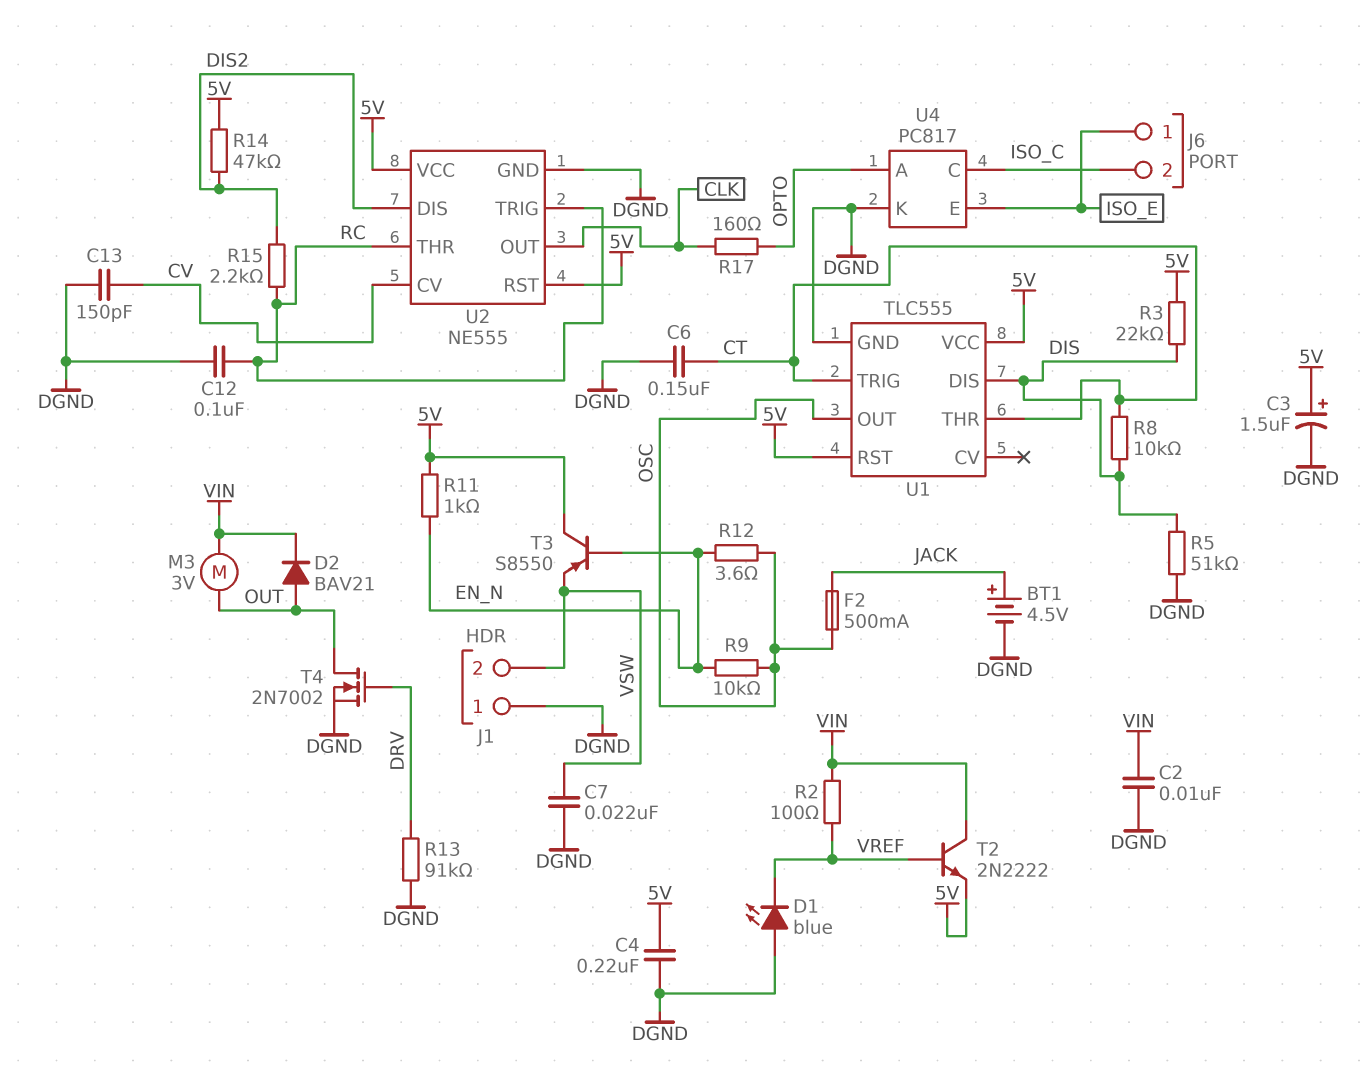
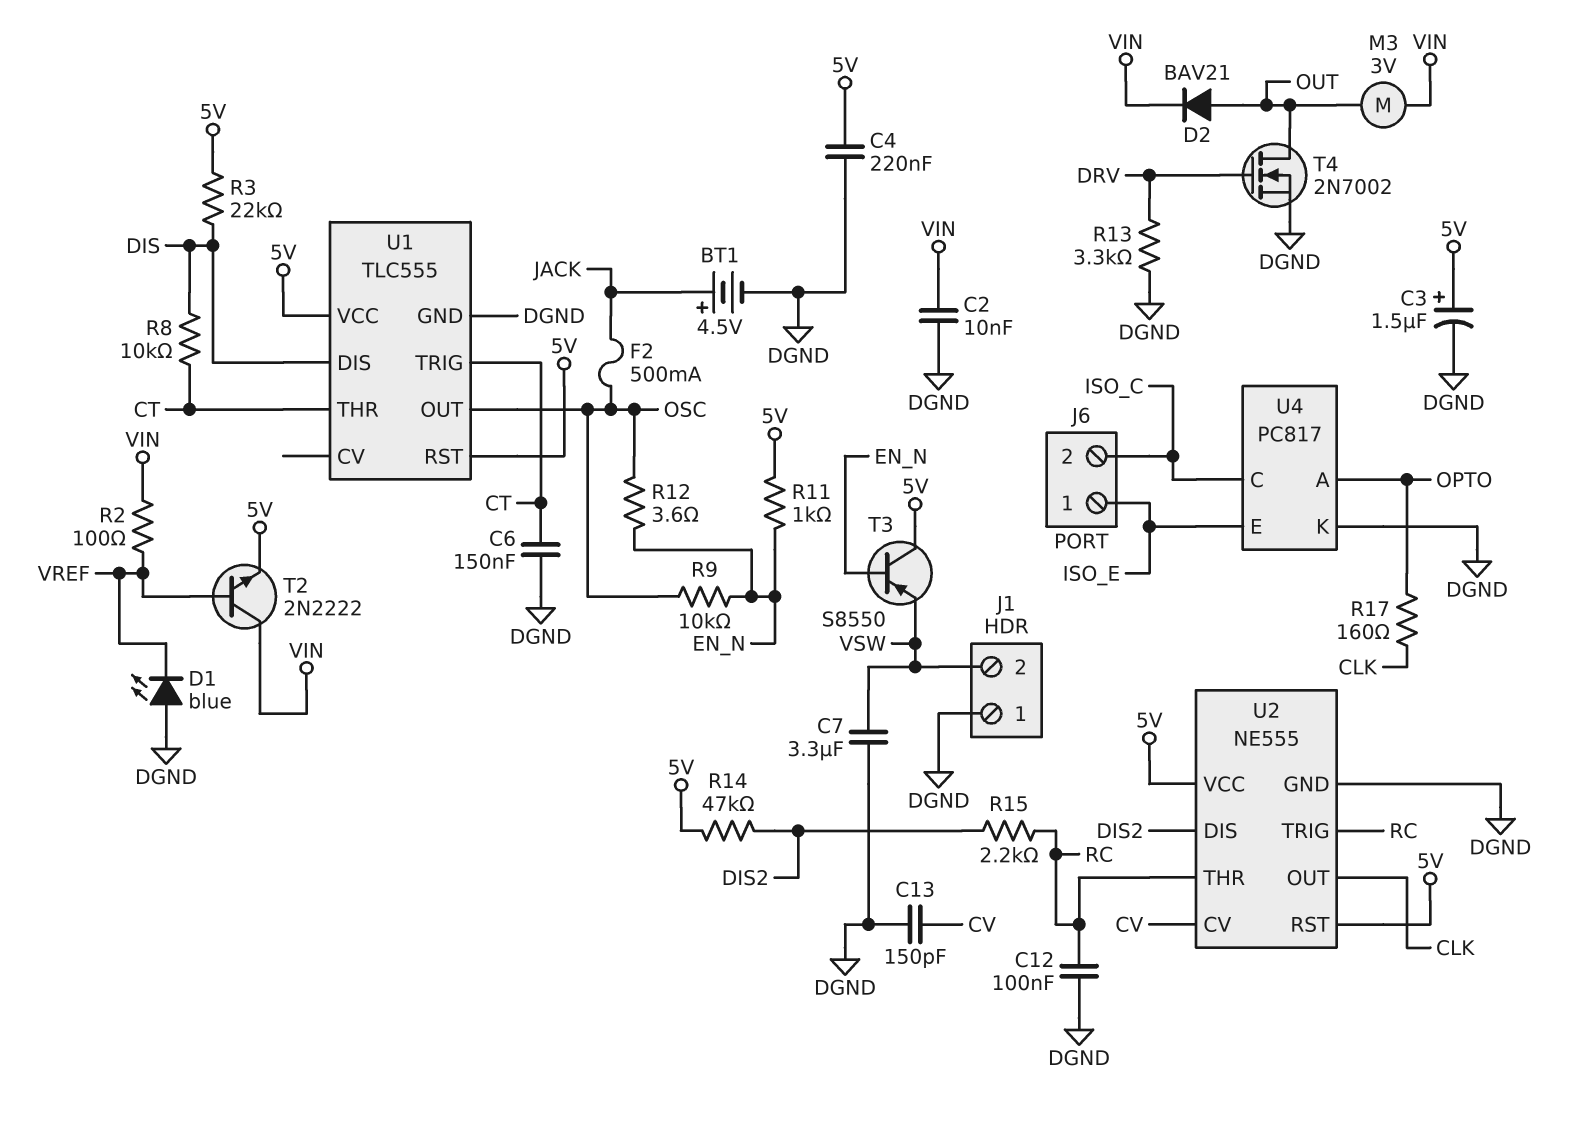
C7: 22nF (DGND, VSW) -> 3.3uF (DGND, VSW)
R5: 51k (DGND, DIS) -> none
R13: 91k (DGND, DRV) -> 3.3k (DGND, DRV)

